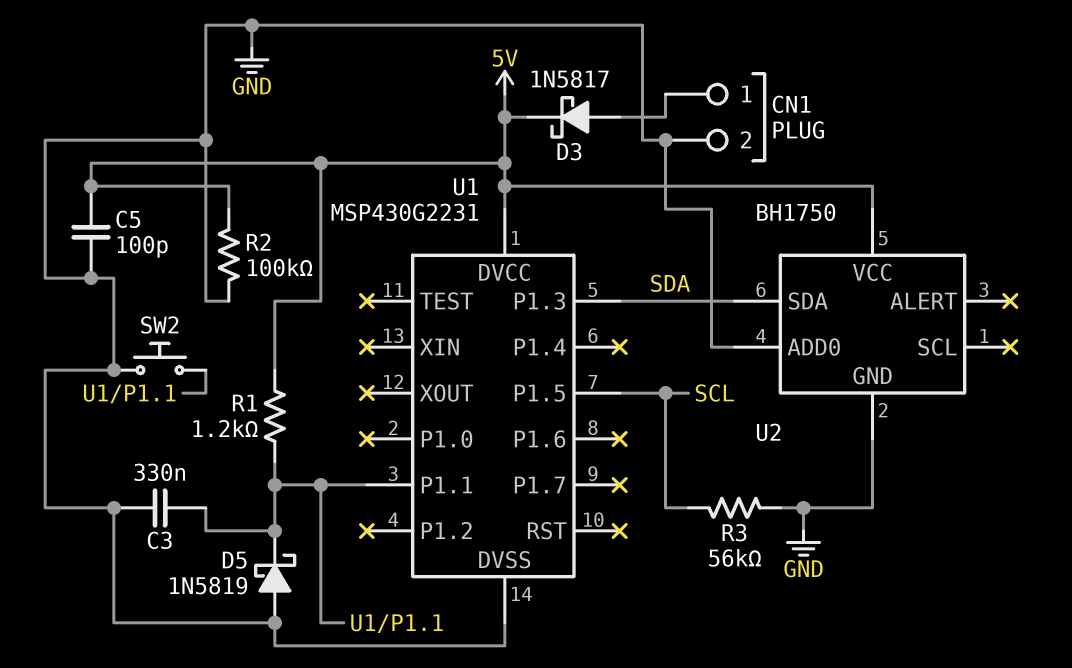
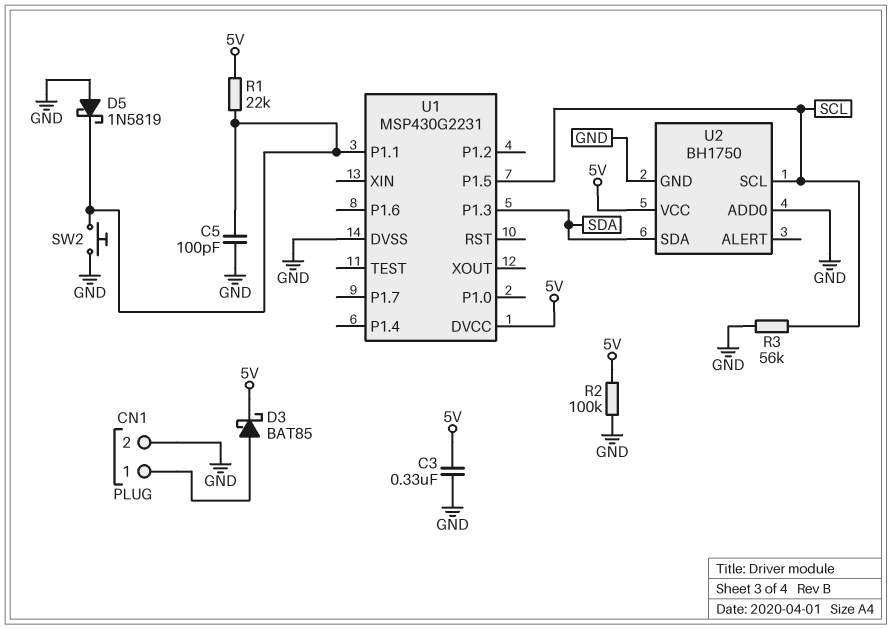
C3: 330nF (GND, U1/P1.1) -> 330nF (5V, GND)
C5: 100pF (5V, GND) -> 100pF (GND, U1/P1.1)
D3: schottky 1N5817 (A CN1/1, K 5V) -> schottky BAT85 (A CN1/1, K 5V)
R1: 1.2k (5V, U1/P1.1) -> 22k (5V, U1/P1.1)
U2 pin SCL: none -> SCL

